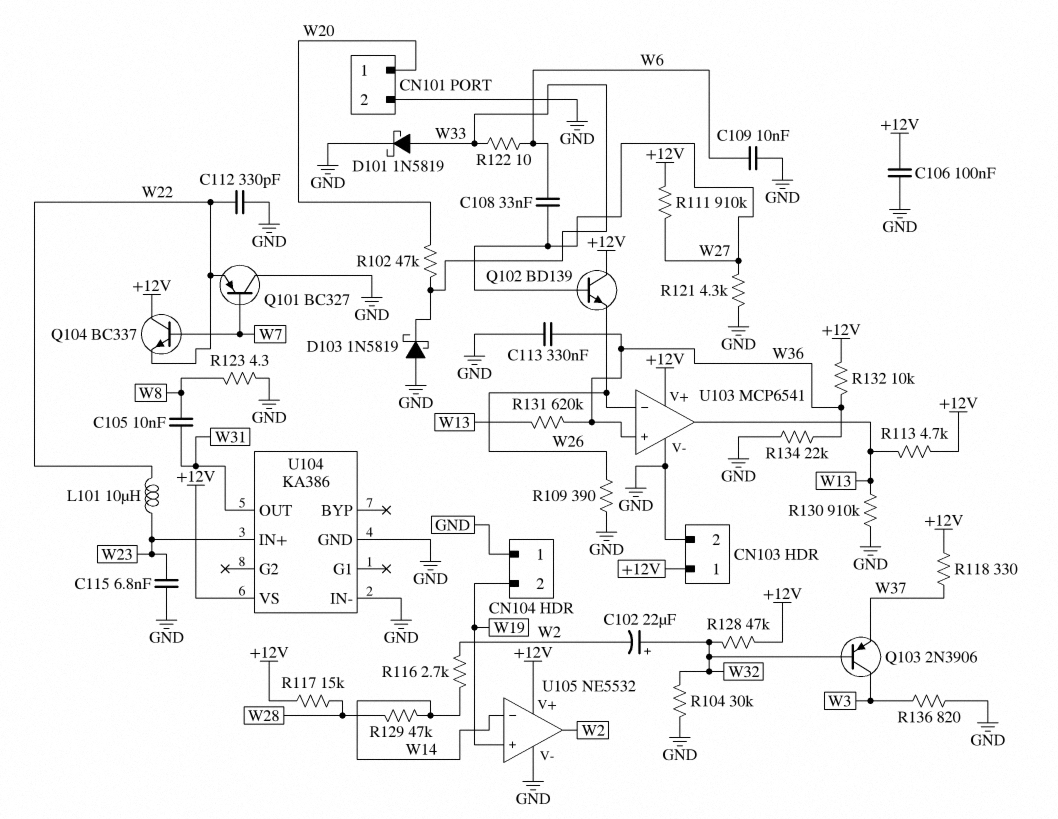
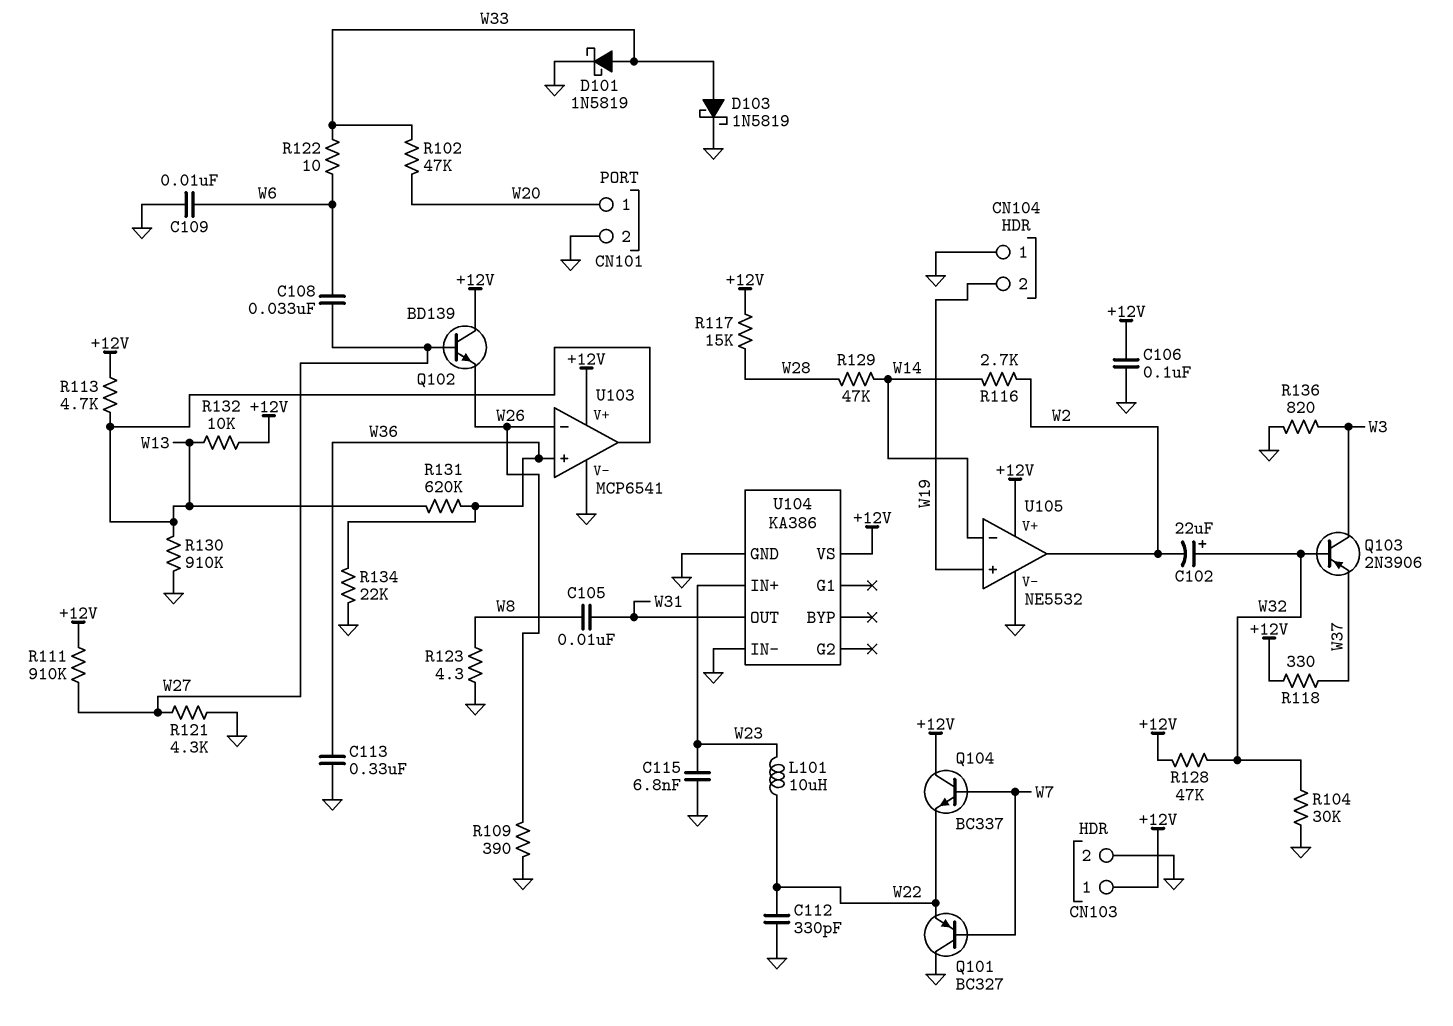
D103: schottky 1N5819 (A GND, K W33) -> schottky 1N5819 (A W33, K GND)
R132: 10k (+12V, W36) -> 10k (+12V, W13)

